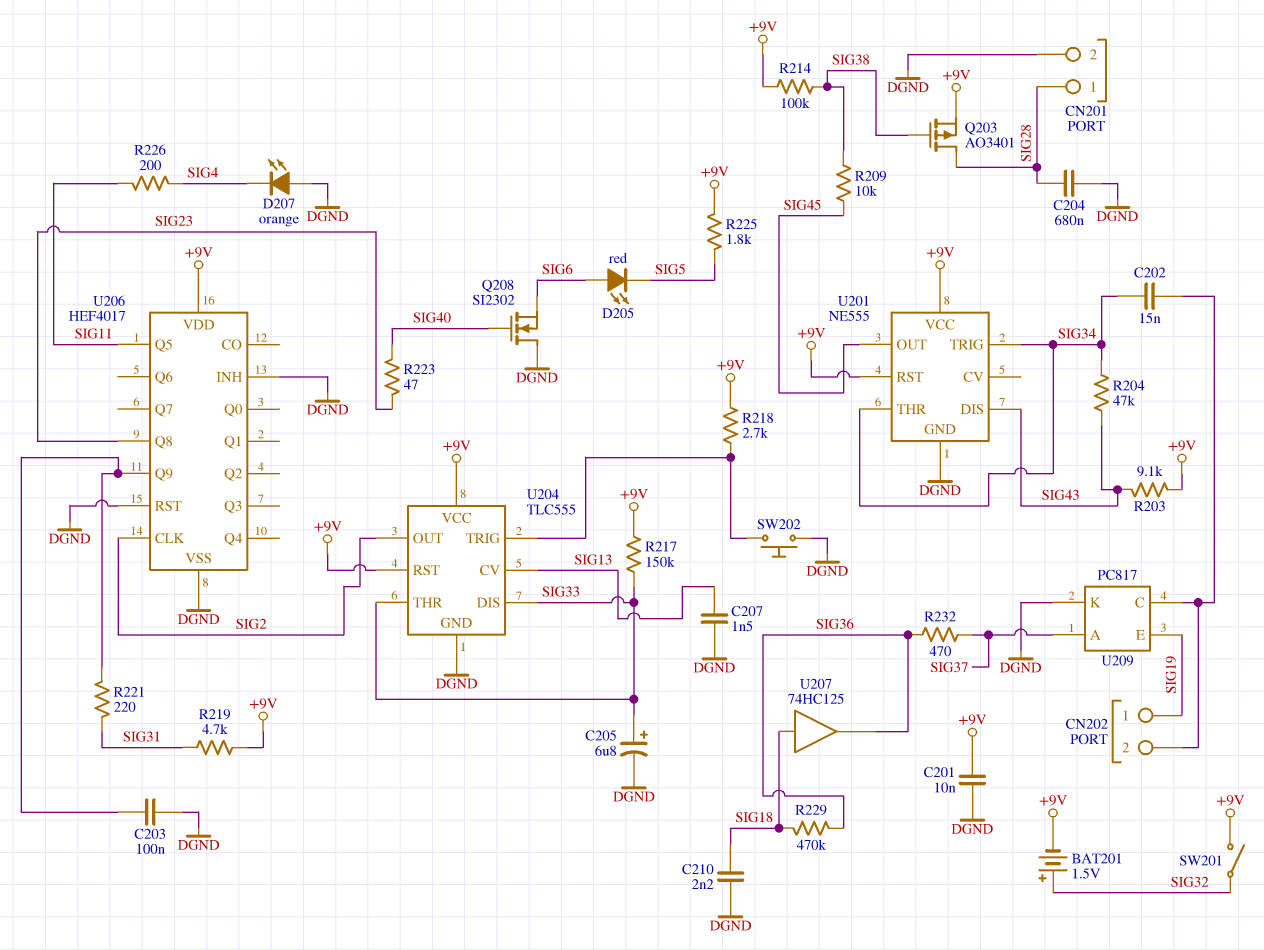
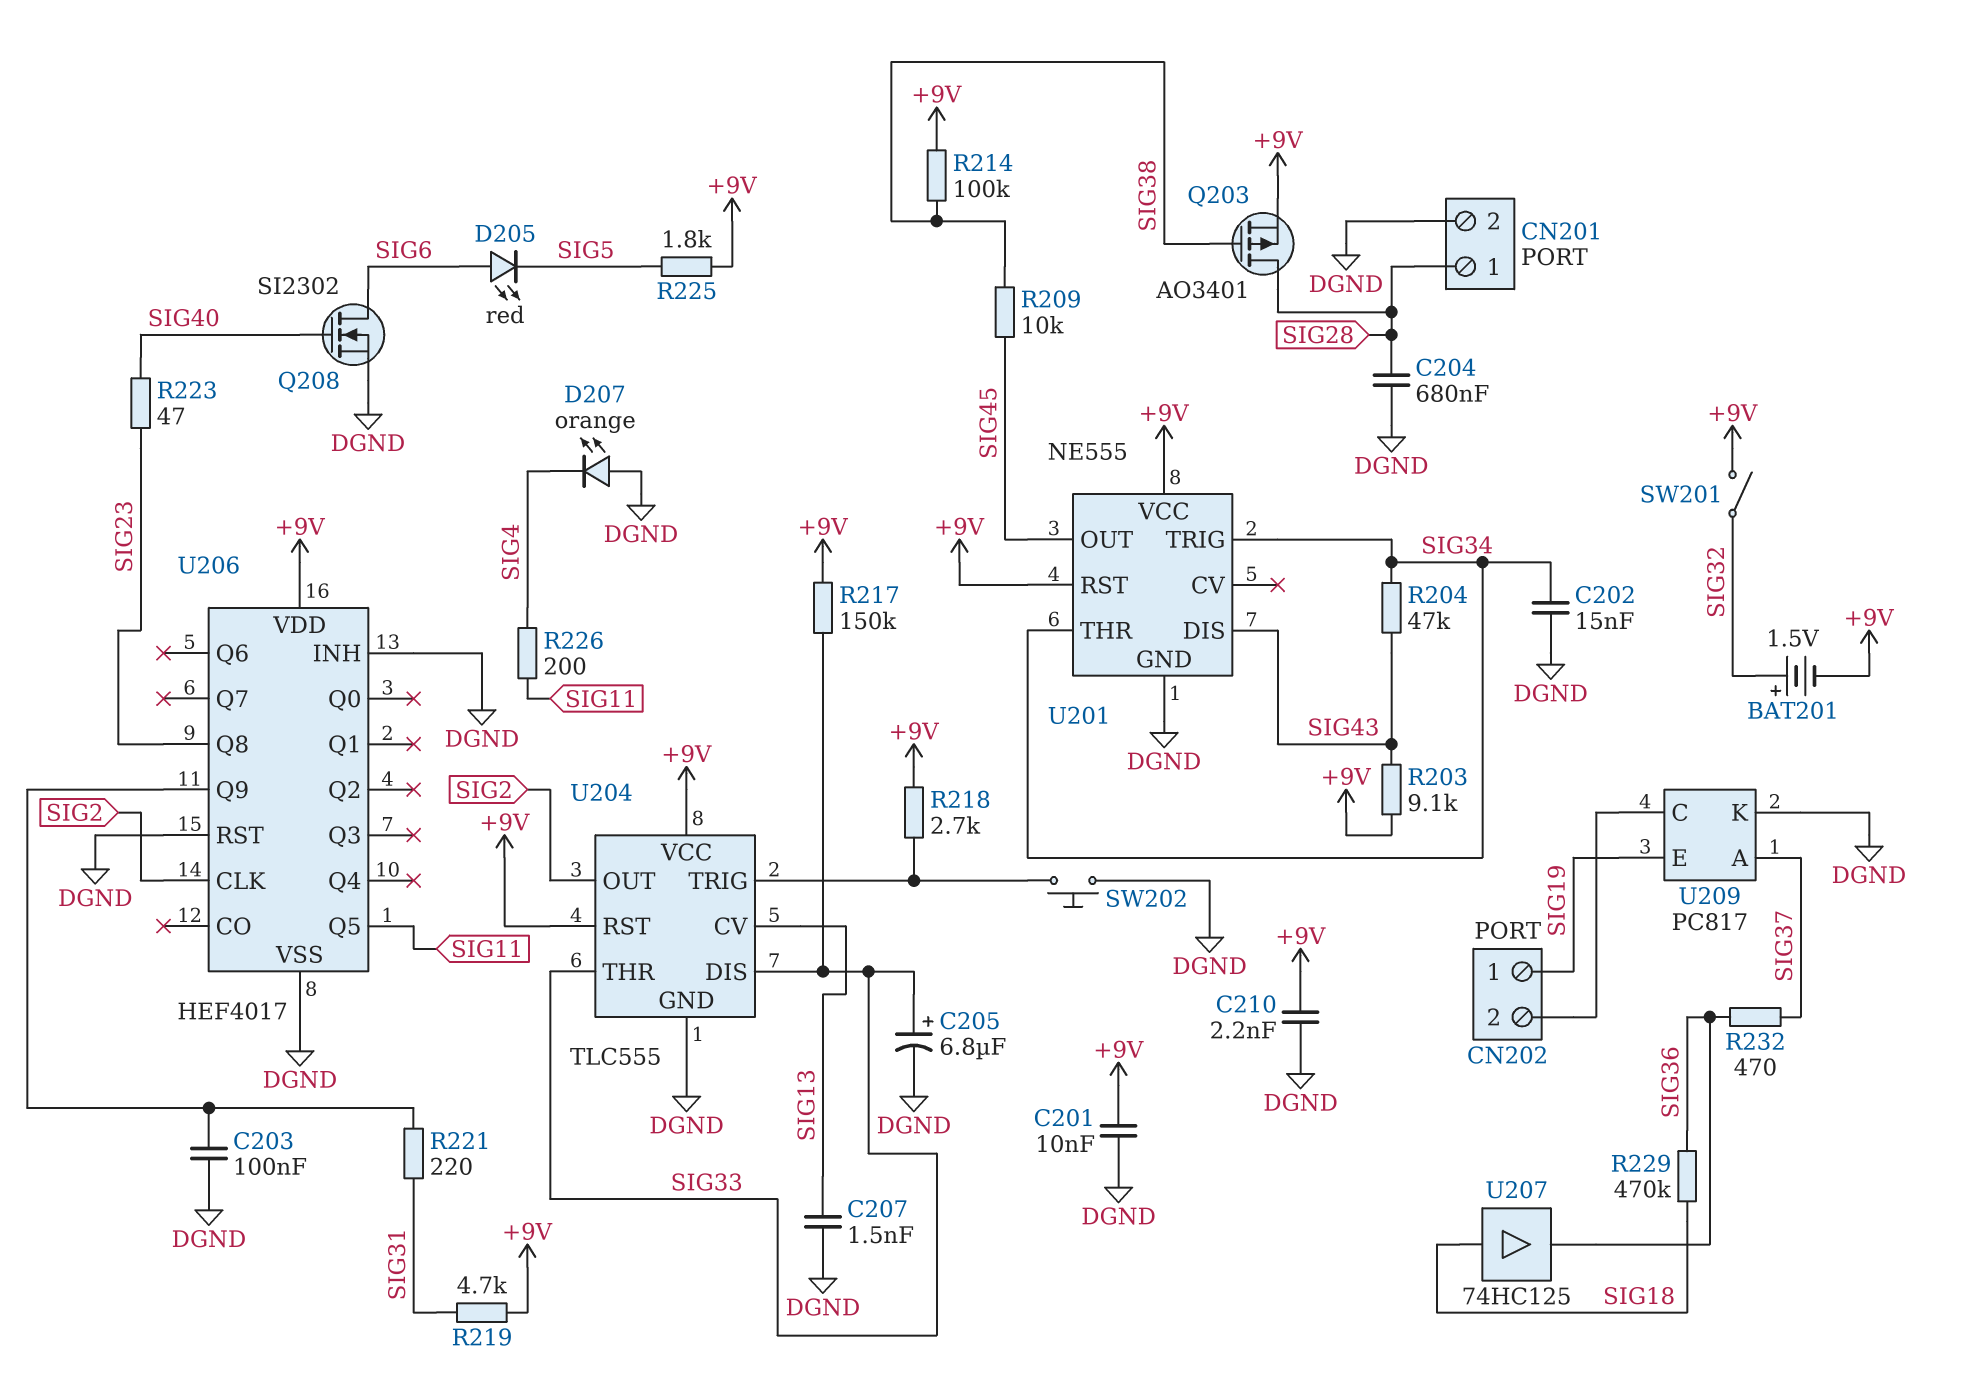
C202: 15nF (CN202/2, SIG34) -> 15nF (DGND, SIG34)
C210: 2.2nF (DGND, SIG18) -> 2.2nF (+9V, DGND)
Q208: NMOS SI2302 (G SIG40, D DGND, S SIG6) -> NMOS SI2302 (G SIG40, D SIG6, S DGND)

